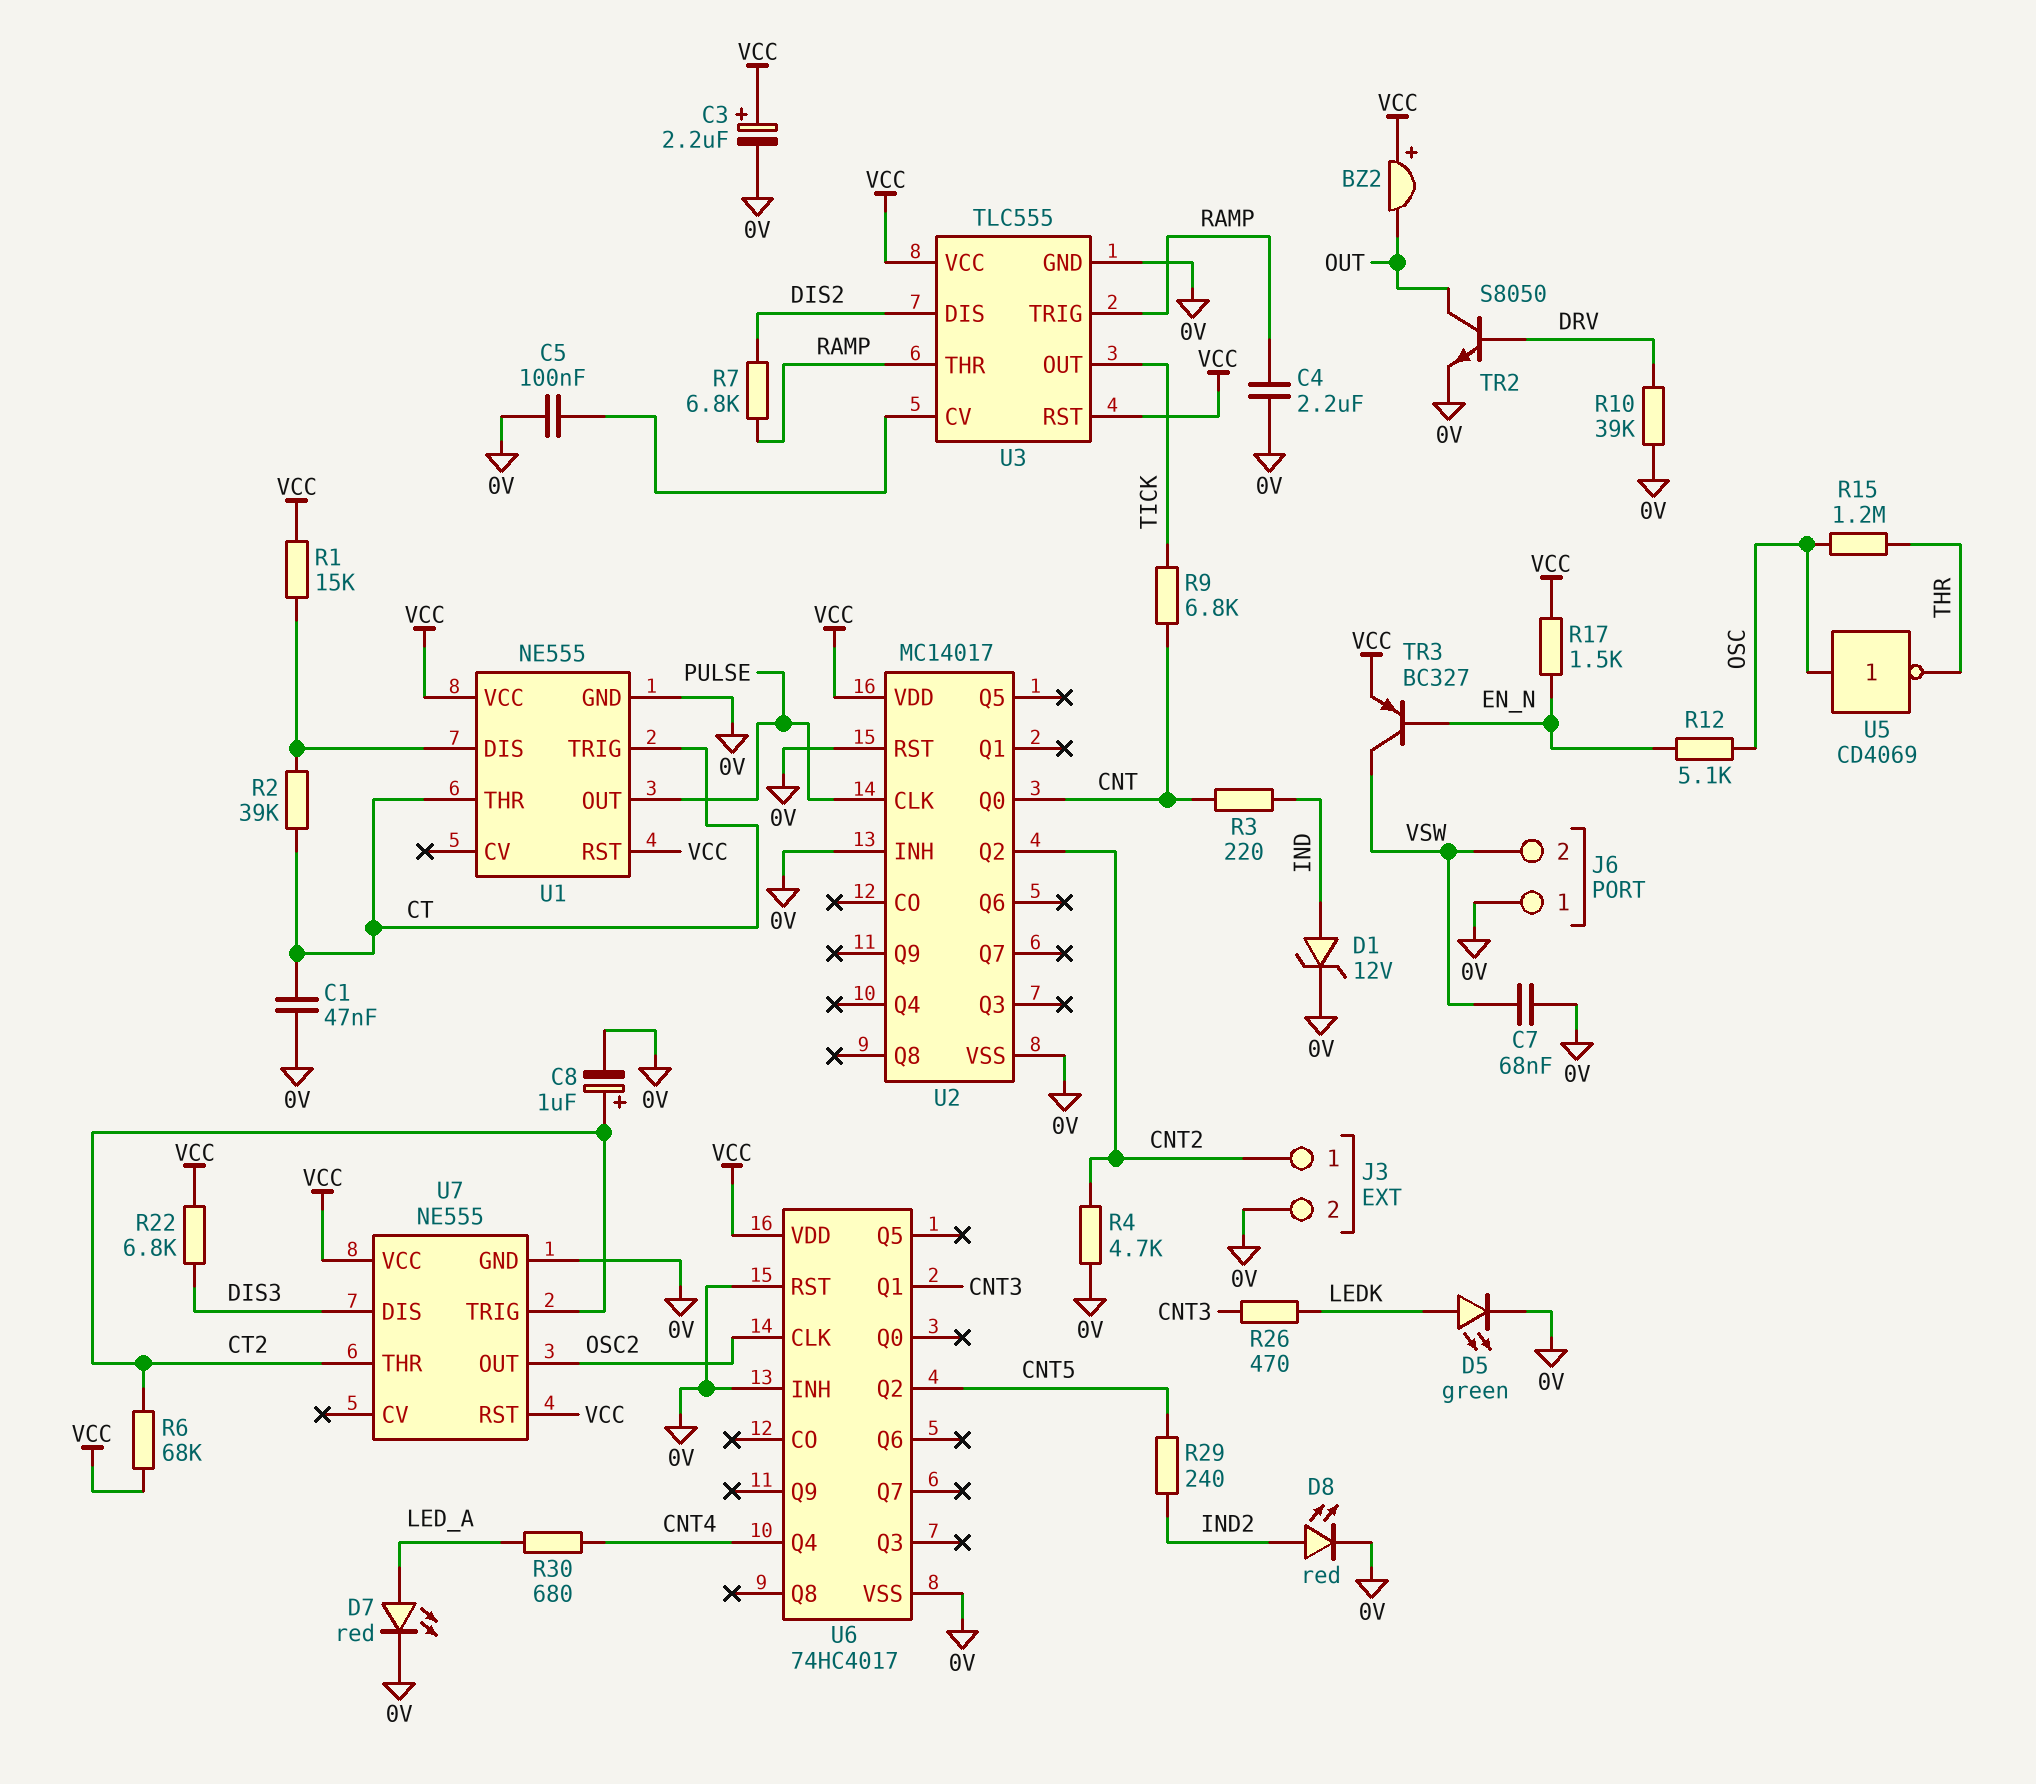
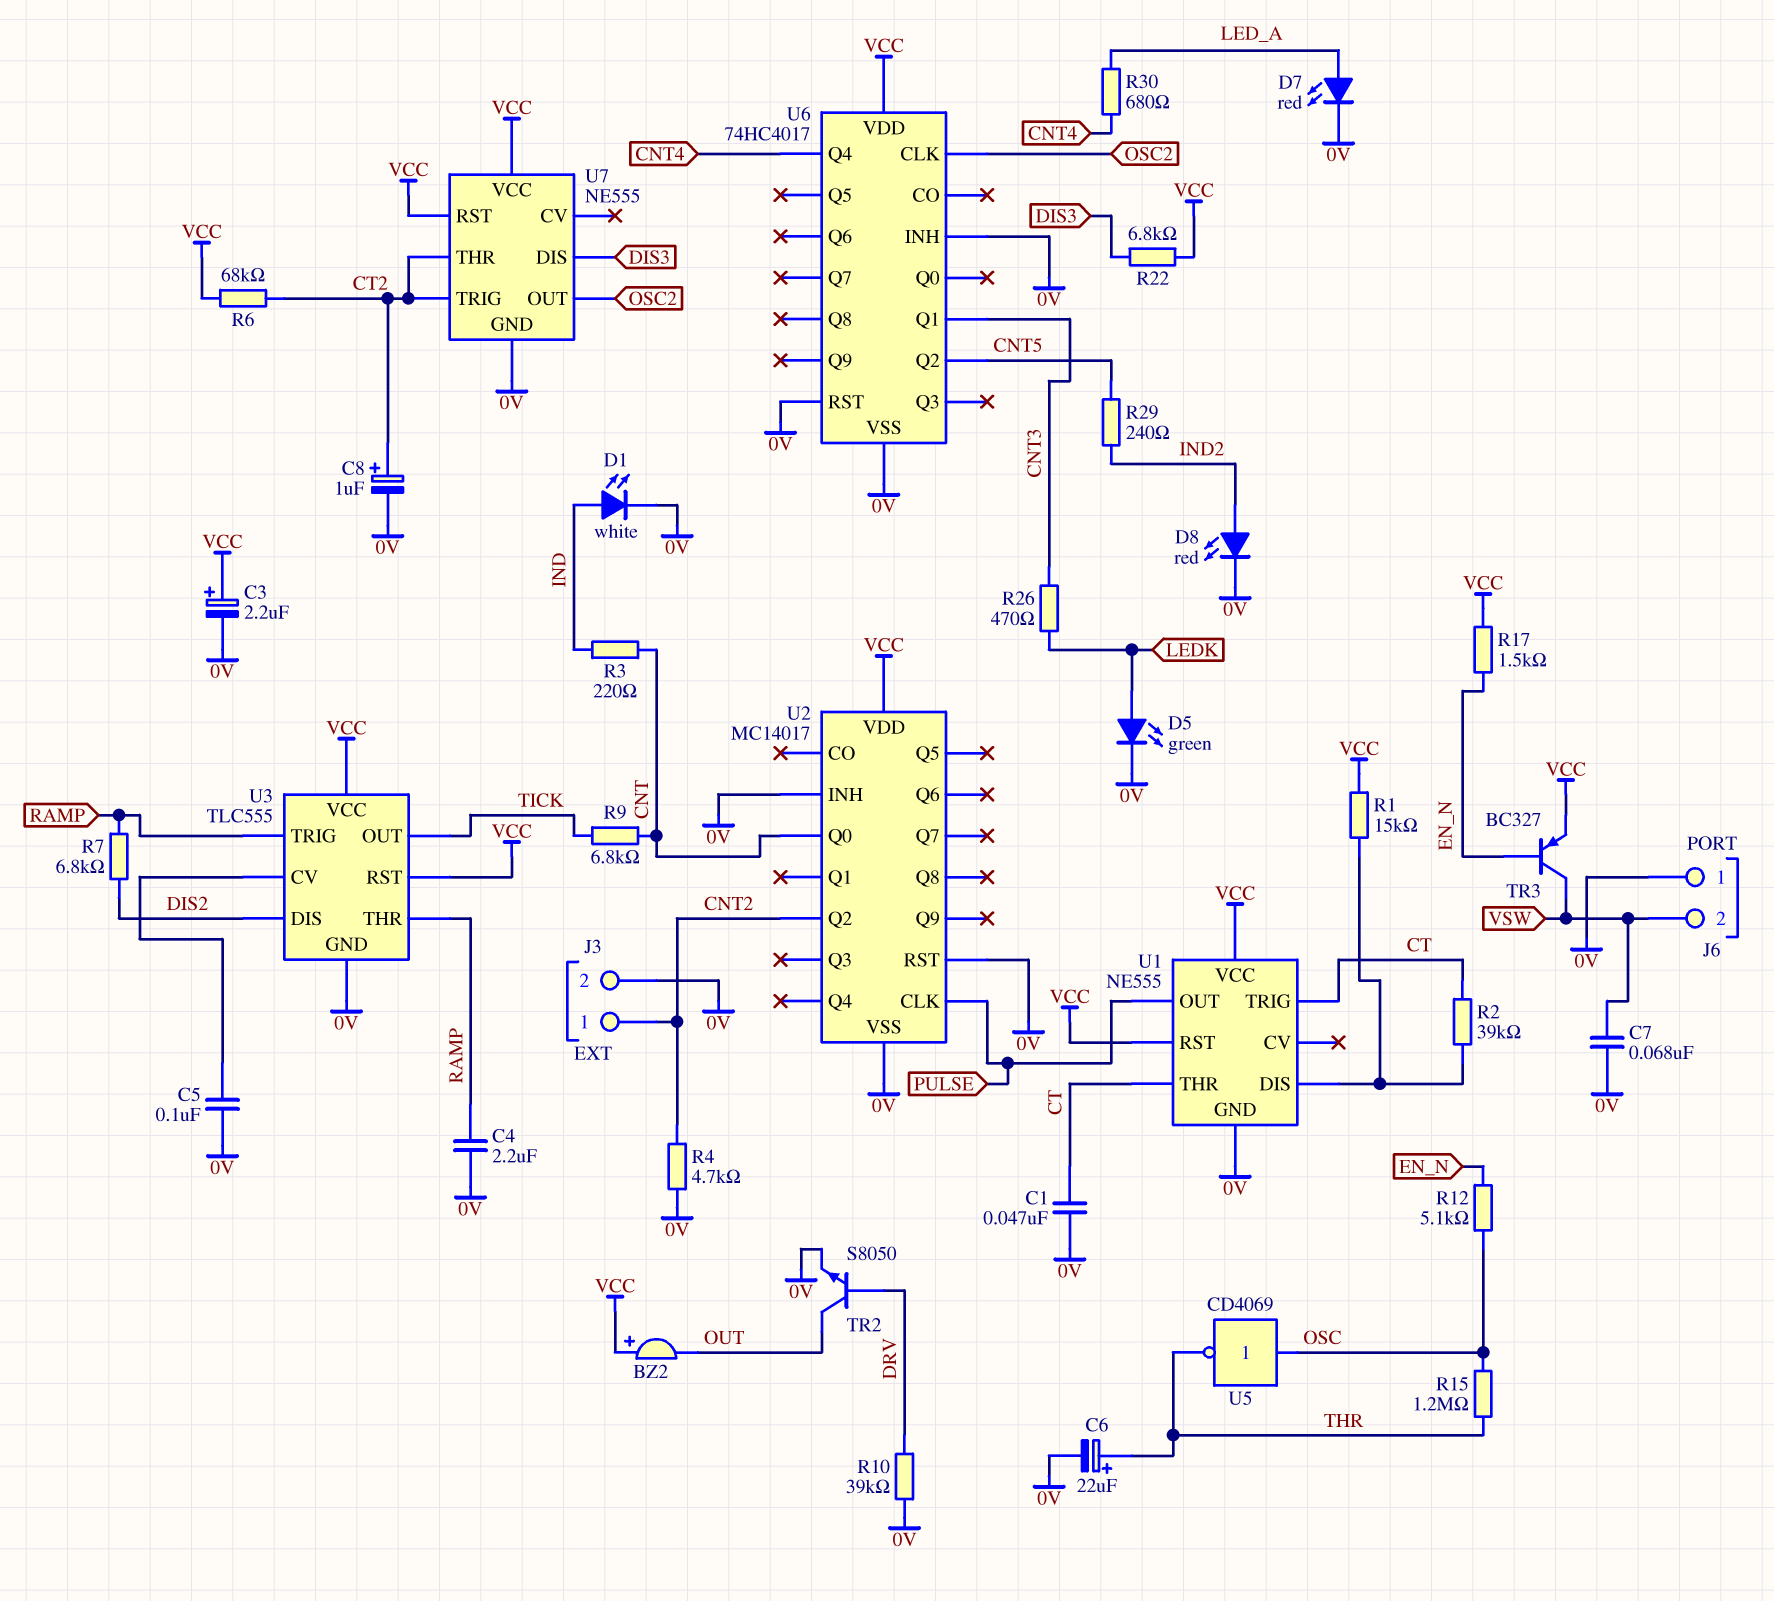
C6: none -> 22uF (plus THR, minus 0V)
D1: zener 12V (A IND, K 0V) -> LED white (A IND, K 0V)

